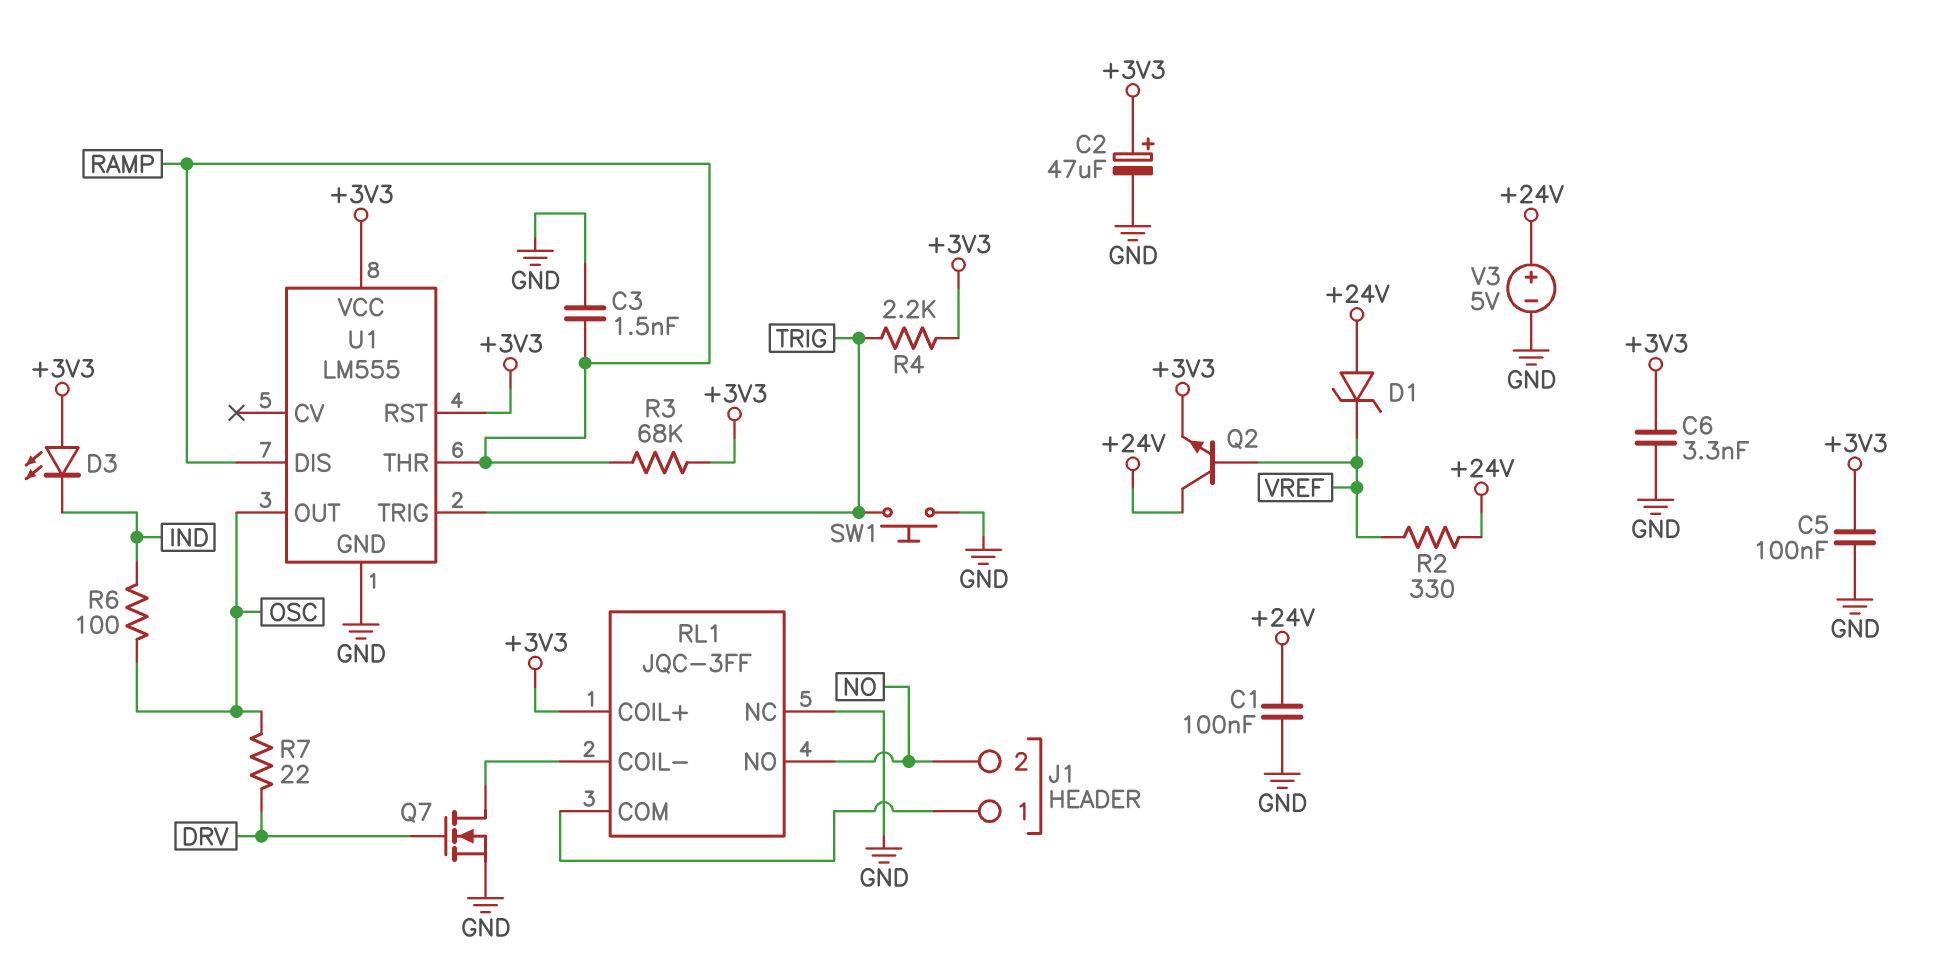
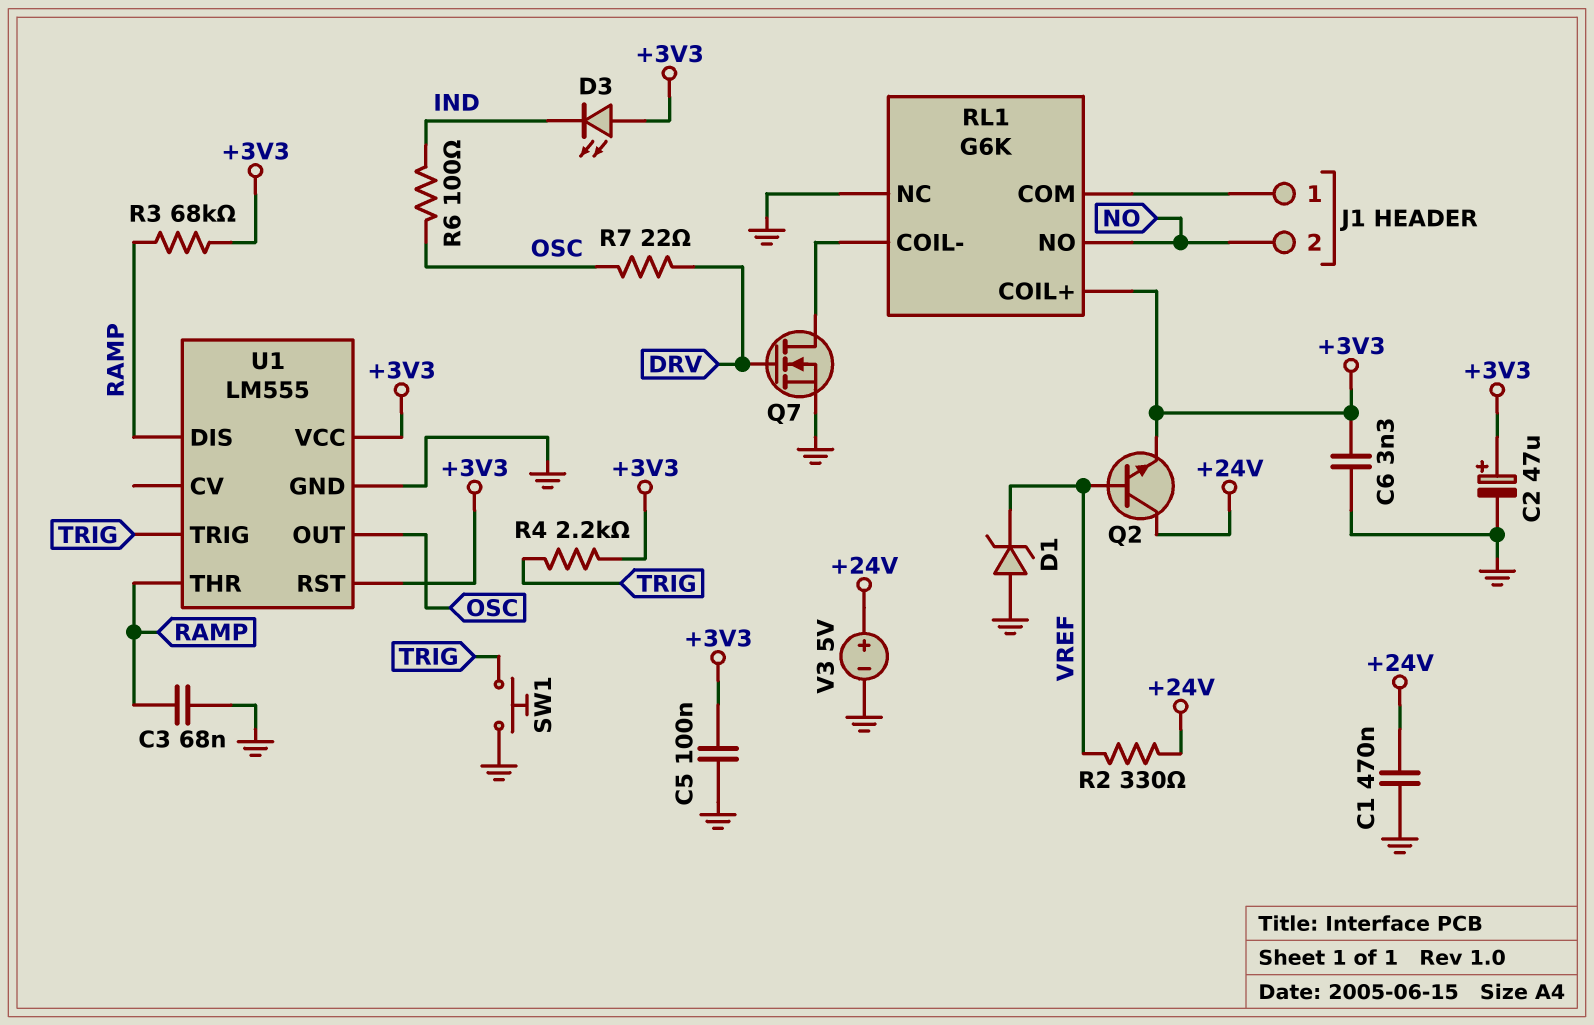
C1: 100nF (+24V, GND) -> 470nF (+24V, GND)
C3: 1.5nF (GND, RAMP) -> 68nF (GND, RAMP)
D1: zener (A +24V, K VREF) -> zener (A GND, K VREF)
RL1: JQC-3FF -> G6K

